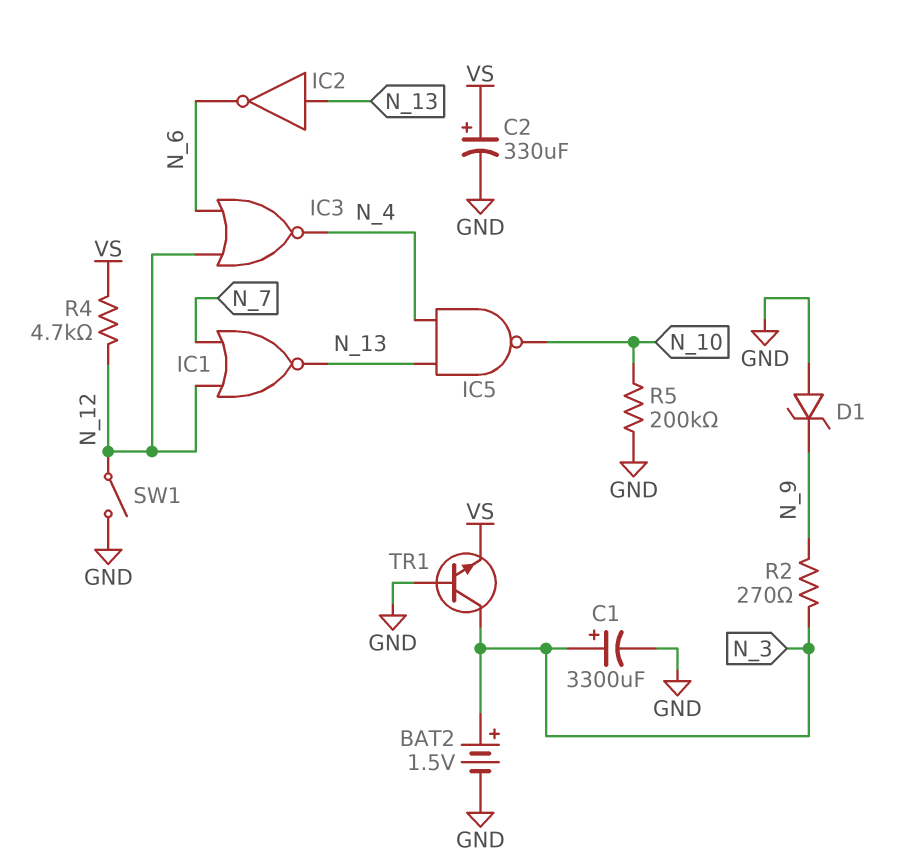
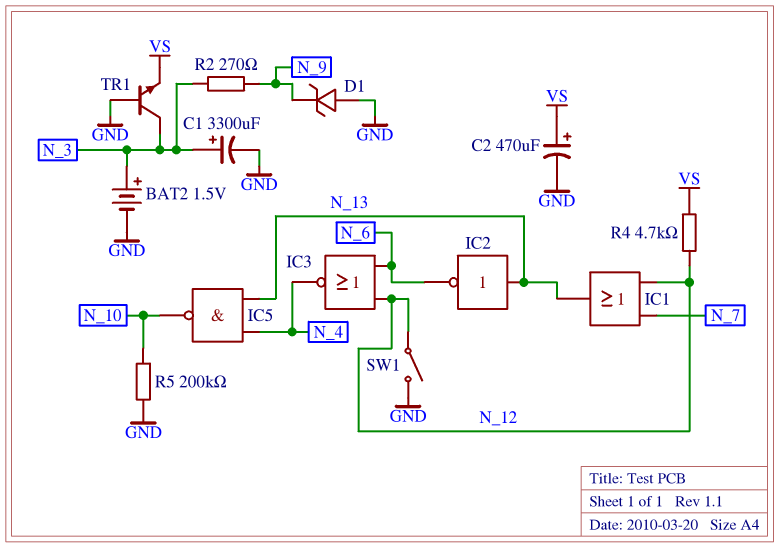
C2: 330uF (plus VS, minus GND) -> 470uF (plus VS, minus GND)
IC1: NOR (in N_7, in N_12, out N_13) -> OR (in N_7, in N_12, out N_13)

